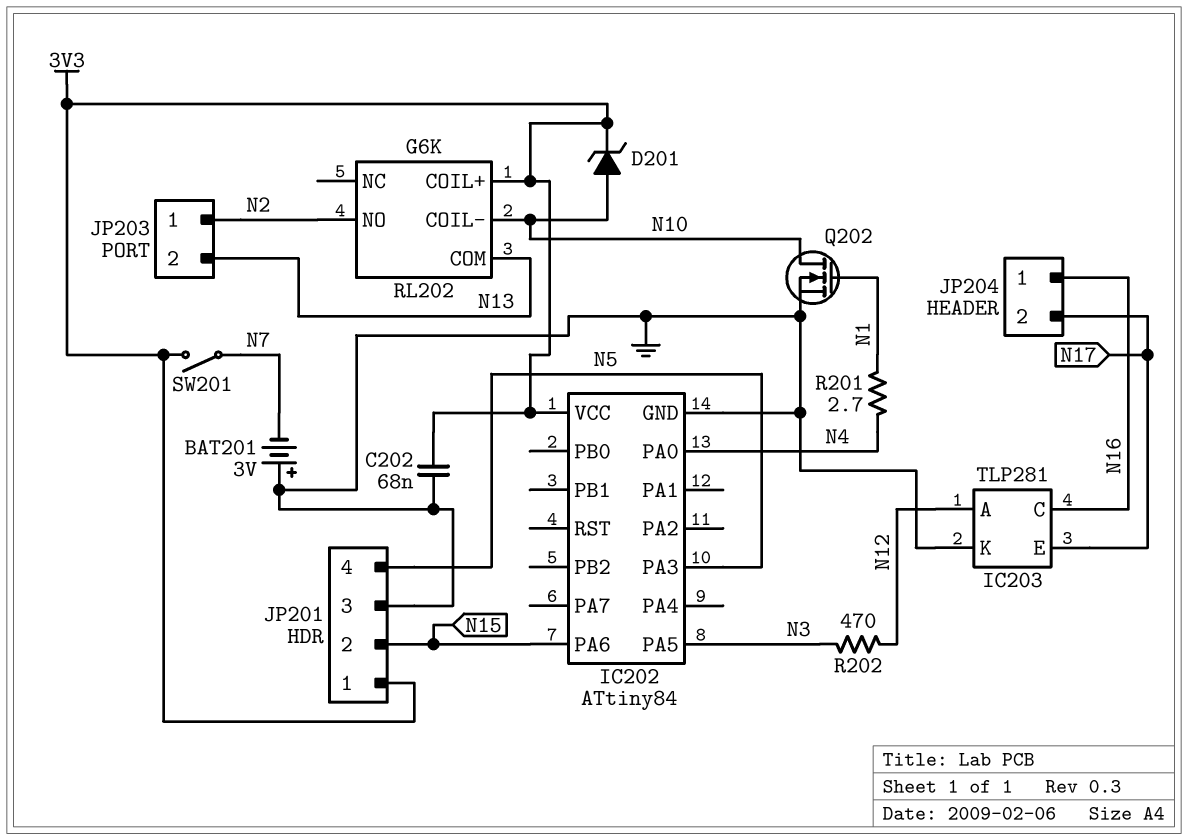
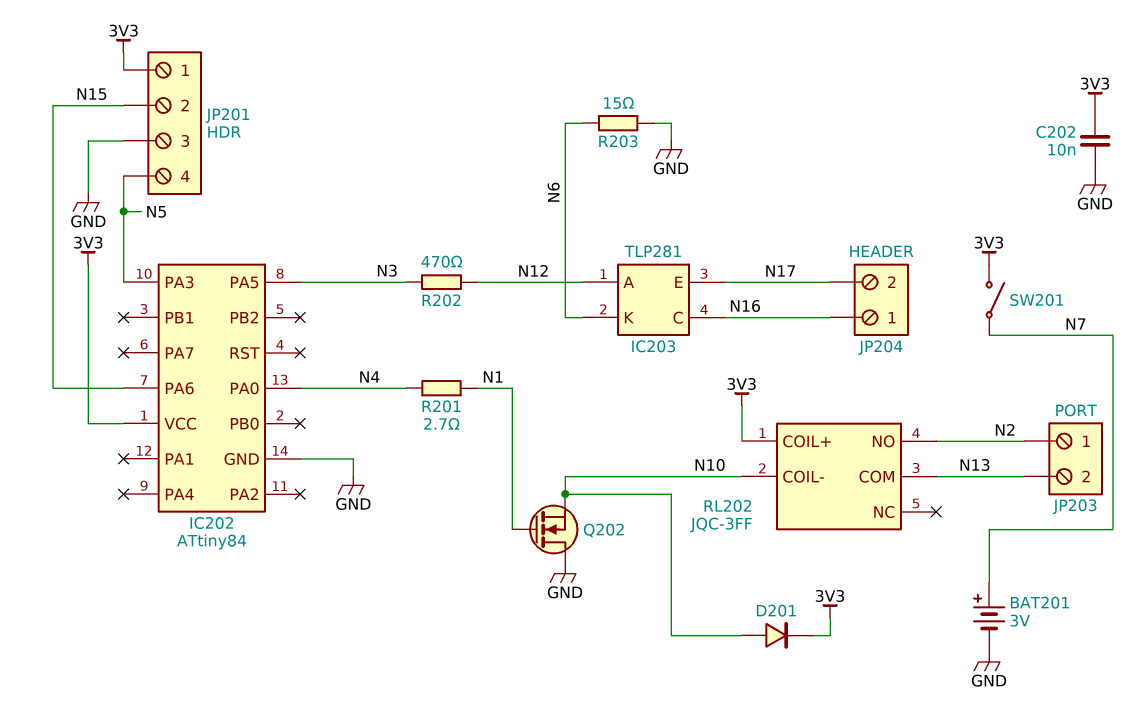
BAT201: 3V (plus GND, minus N7) -> 3V (plus N7, minus GND)
C202: 68nF (3V3, GND) -> 10nF (3V3, GND)
D201: zener (A N10, K 3V3) -> diode (A N10, K 3V3)
IC203 pin K: GND -> N6
Q202: NMOS (G N1, D N10, S GND) -> NMOS (G N1, D GND, S N10)
R203: none -> 15 (GND, N6)
RL202: G6K -> JQC-3FF

